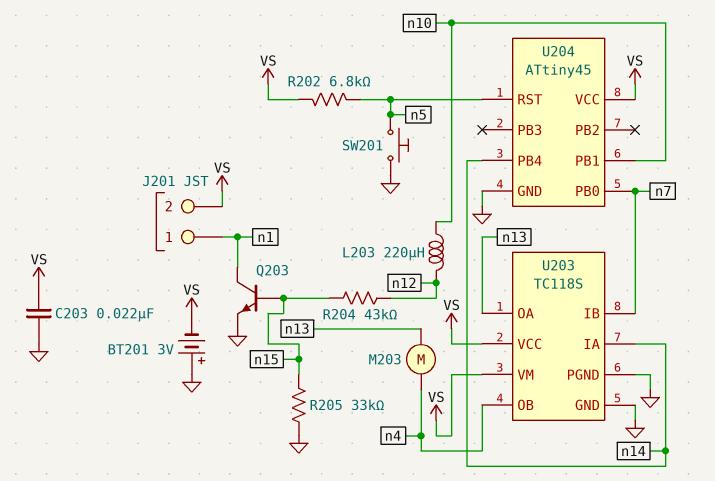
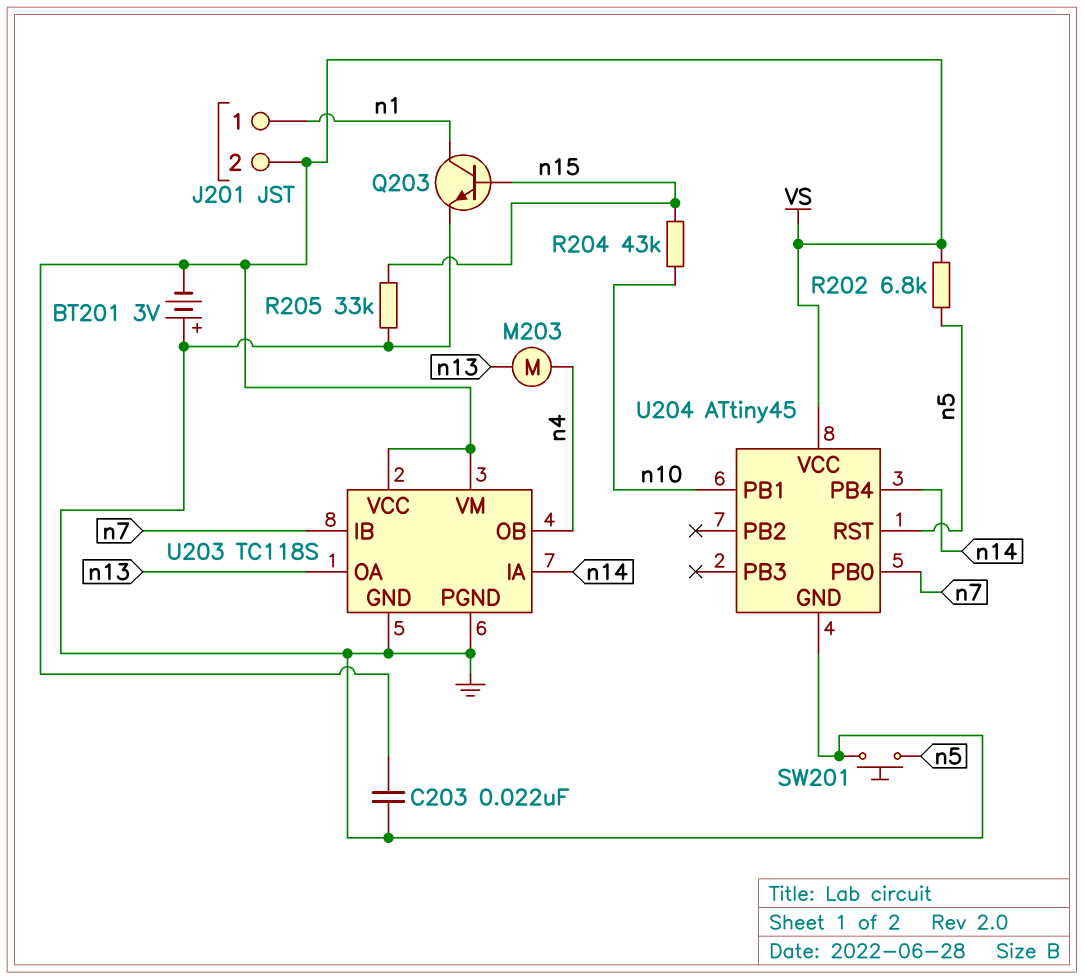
L203: 220uH (n10, n12) -> none
R204: 43k (n12, n15) -> 43k (n10, n15)

